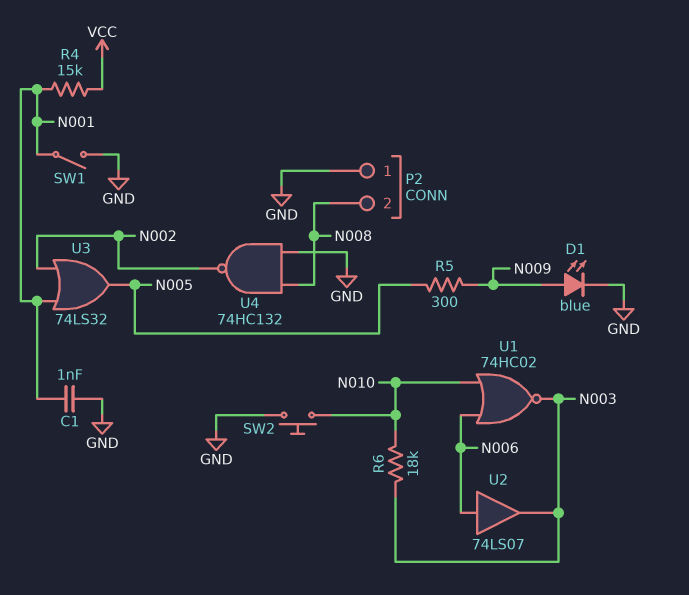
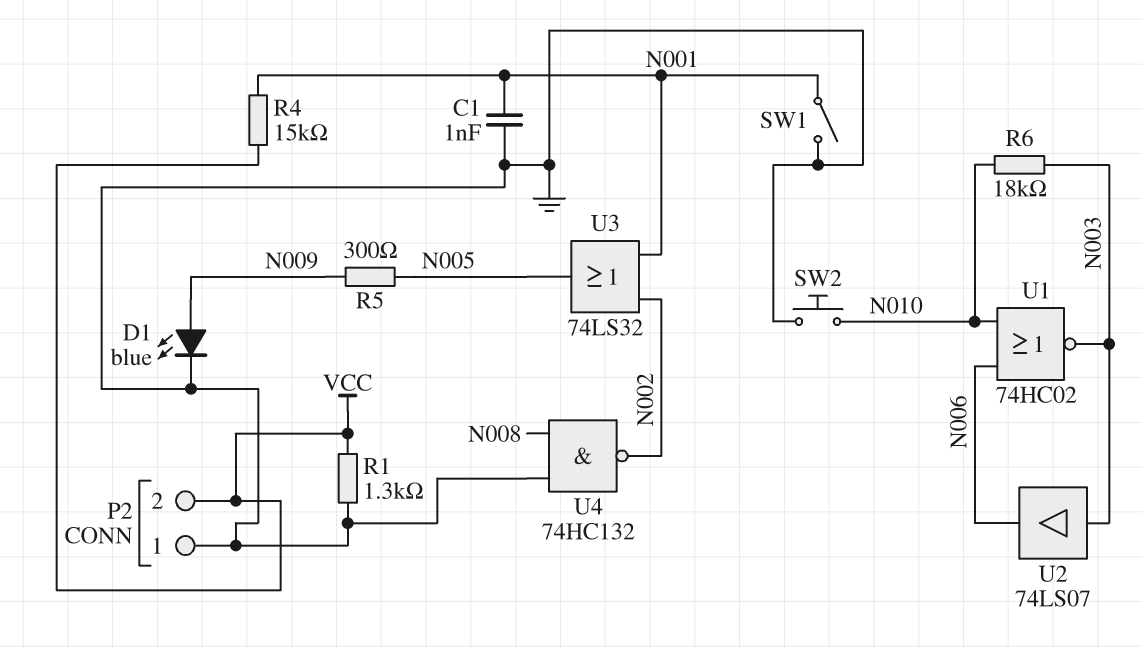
P2 pin 2: N008 -> VCC
R1: none -> 1.3k (GND, VCC)
U2: buffer 74LS07 (in N006, out N003) -> buffer 74LS07 (in N003, out N006)

